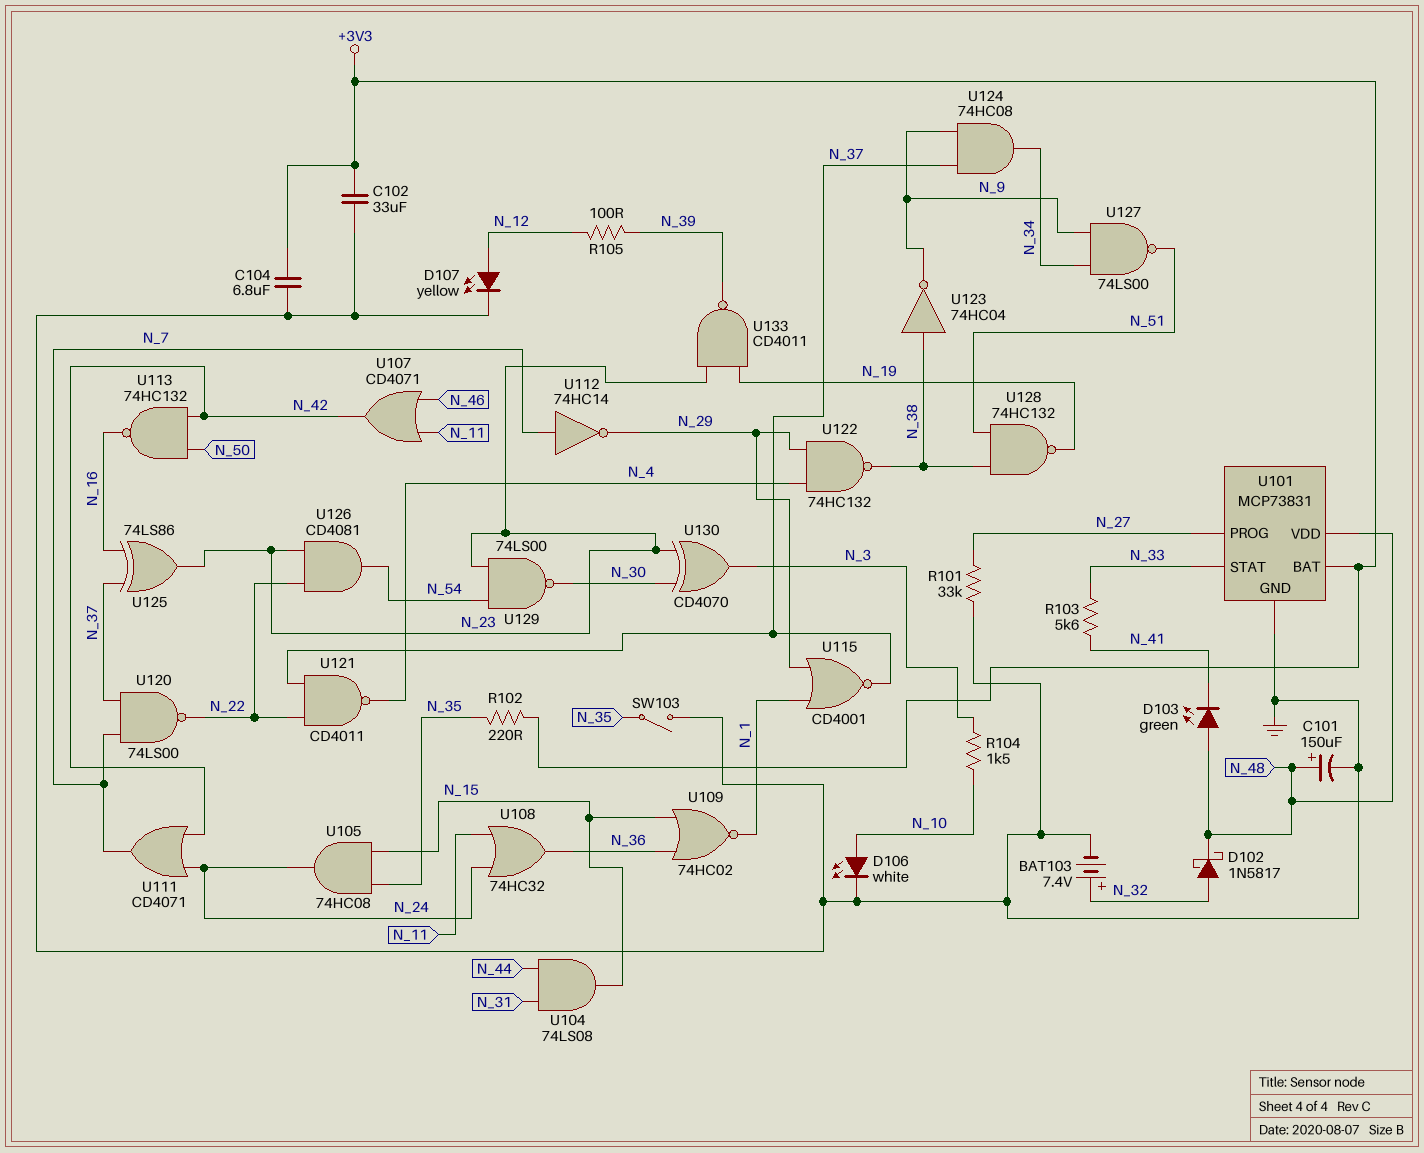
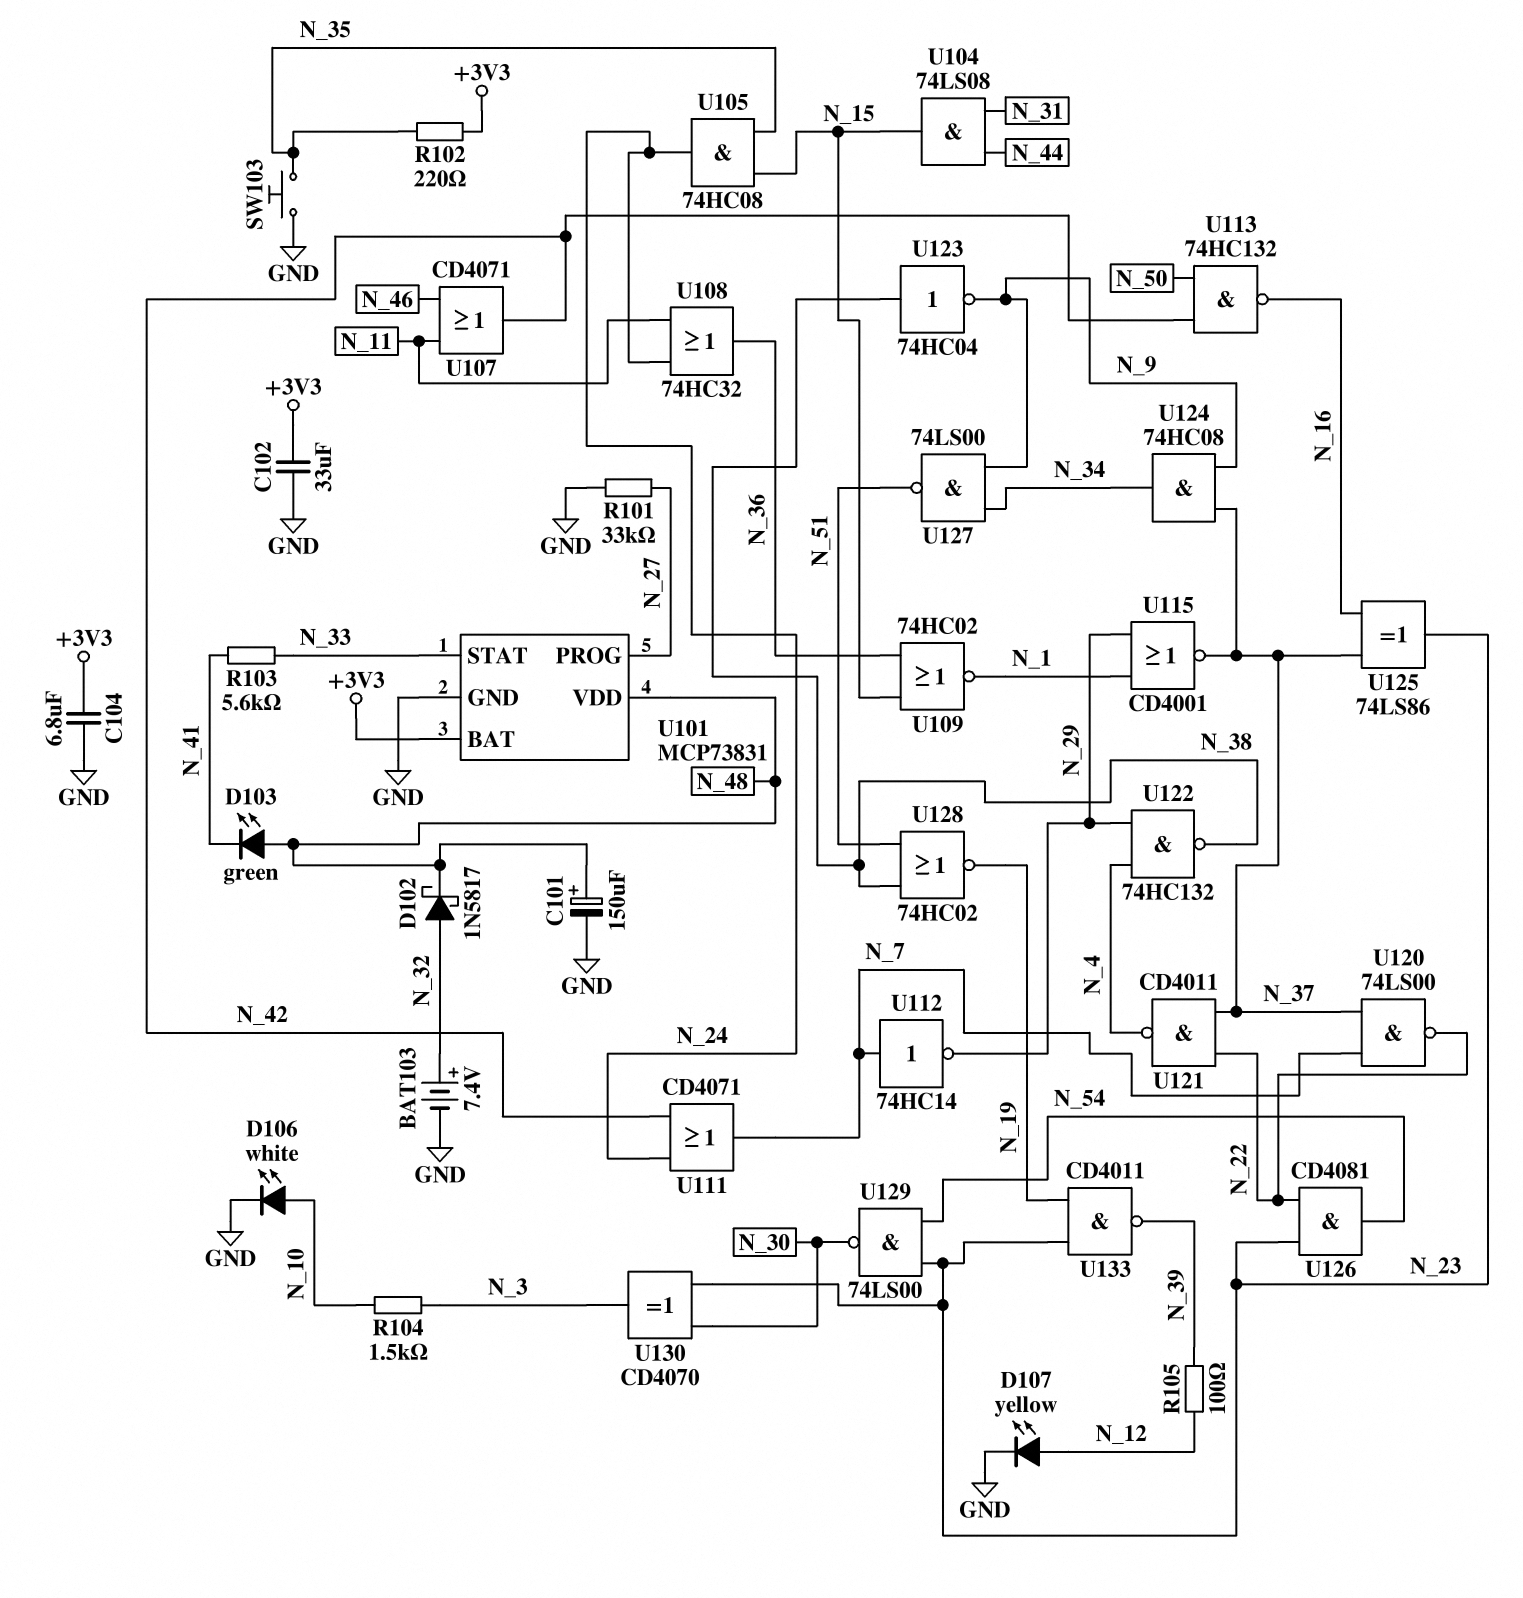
SW103: switch (GND, N_35) -> button (GND, N_35)
U128: NAND 74HC132 (in N_38, in N_51, out N_19) -> NOR 74HC02 (in N_38, in N_51, out N_19)

